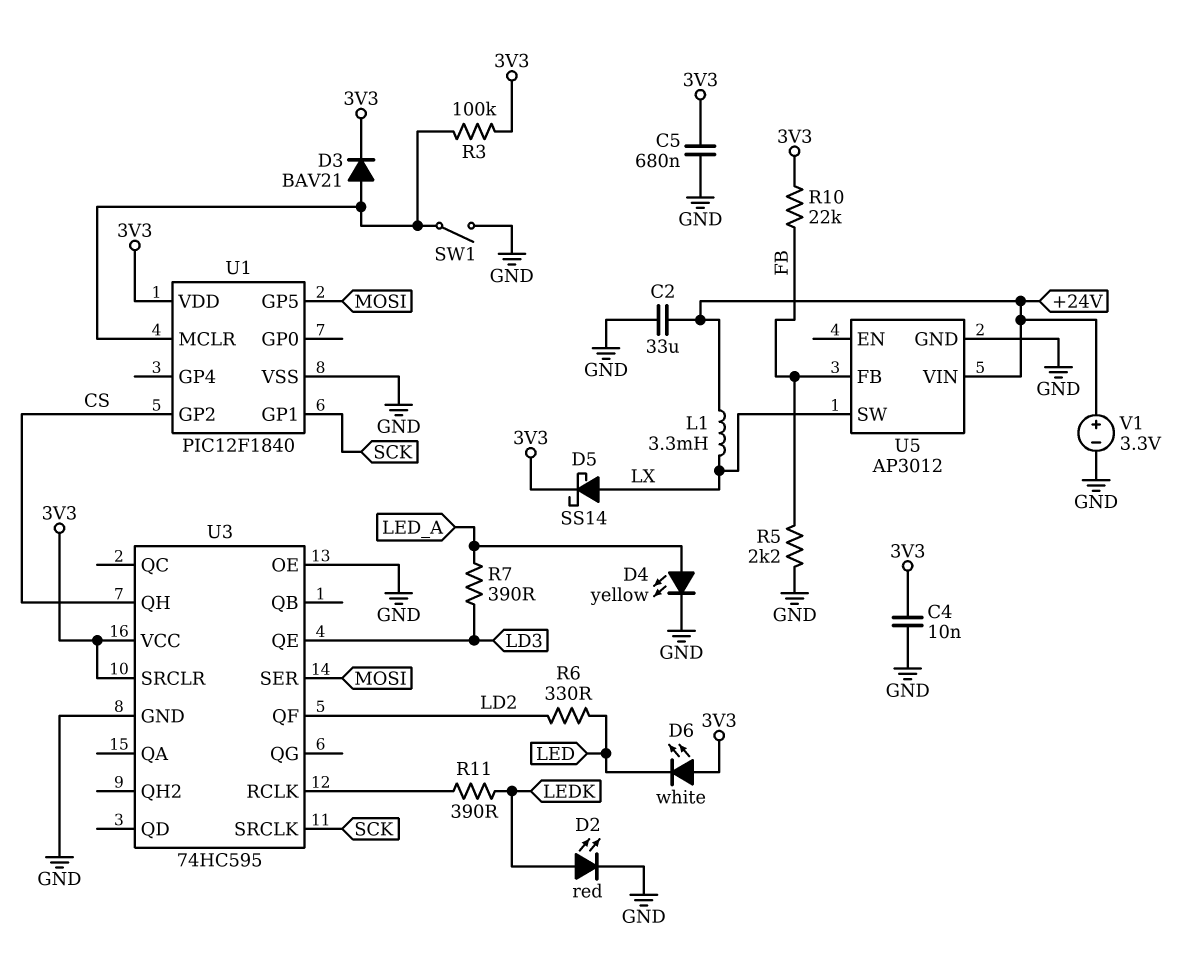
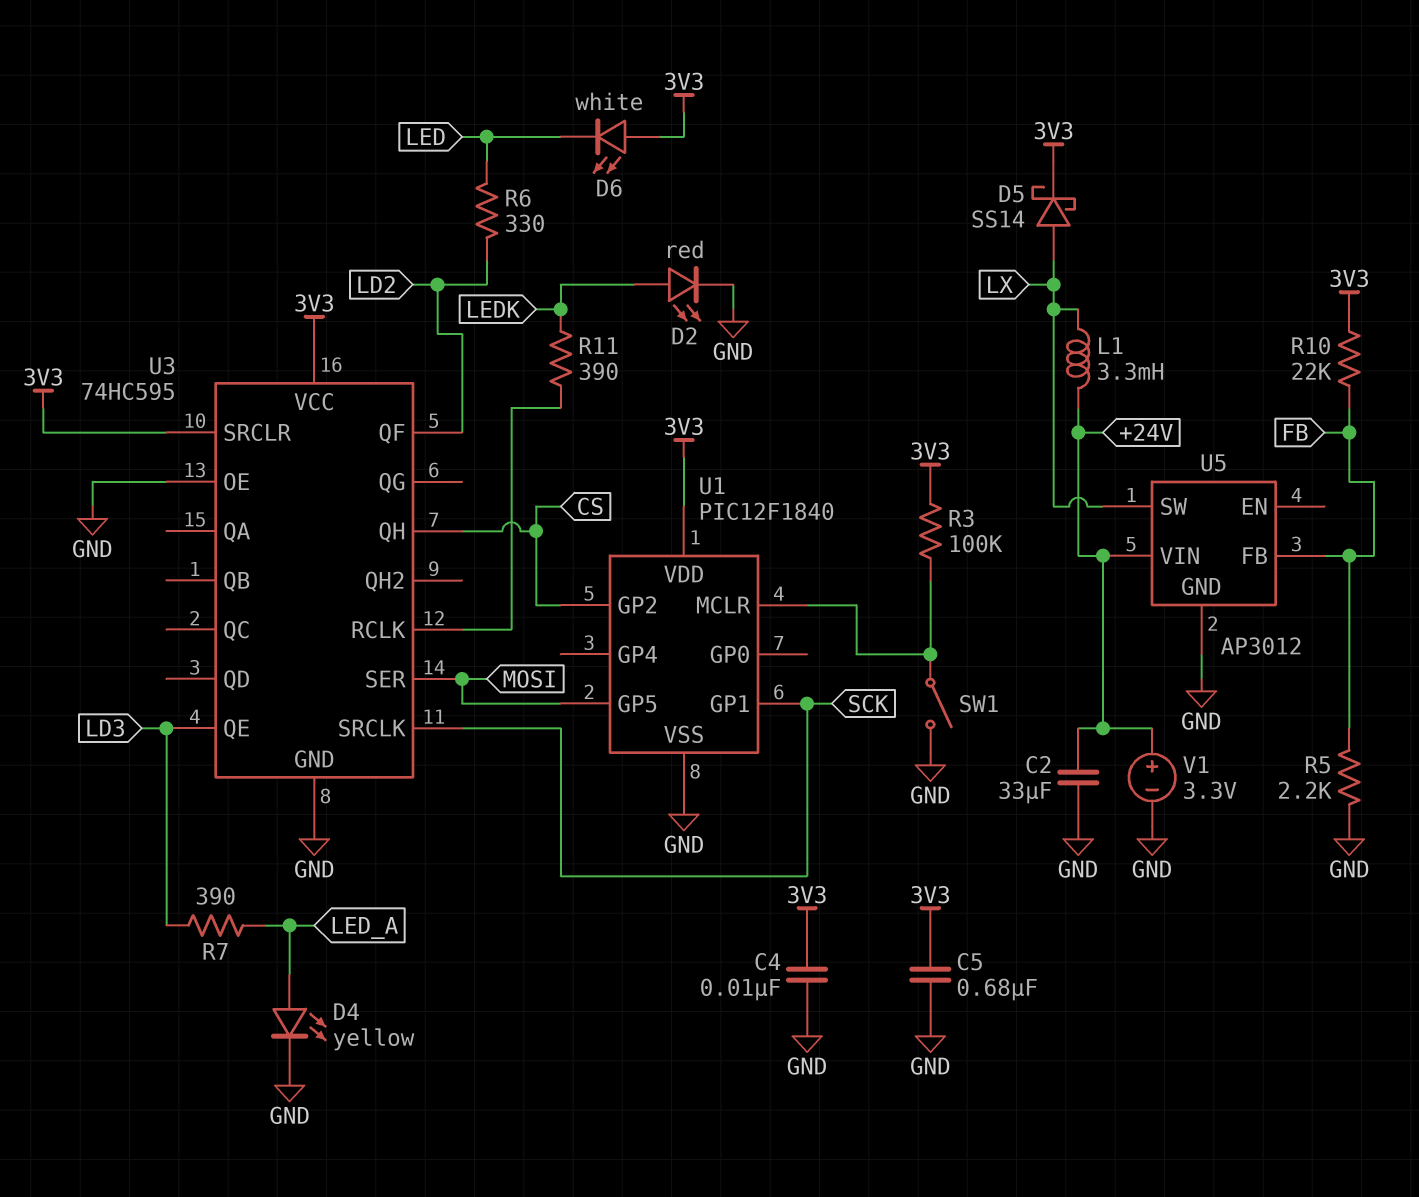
D3: diode BAV21 (A U1/MCLR, K 3V3) -> none

